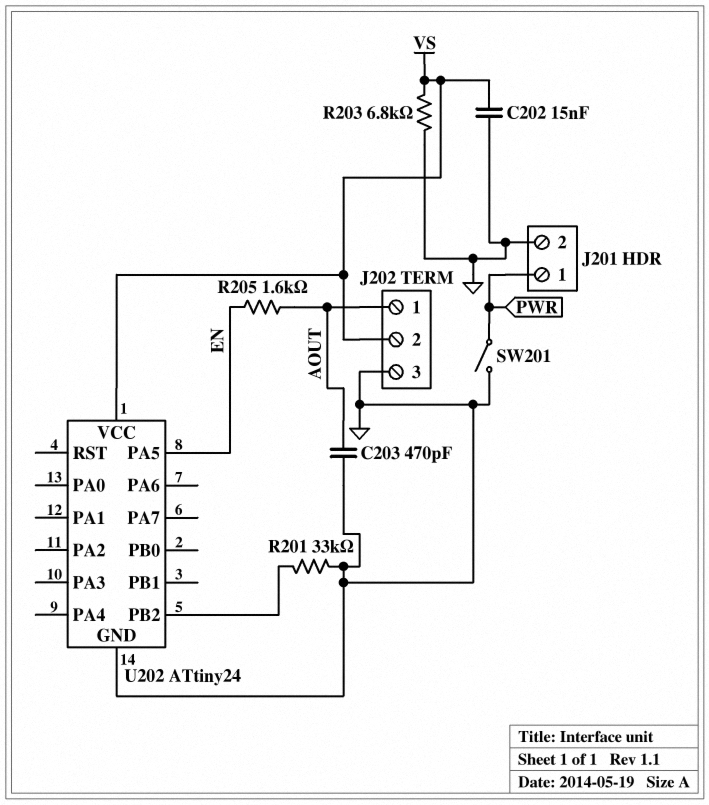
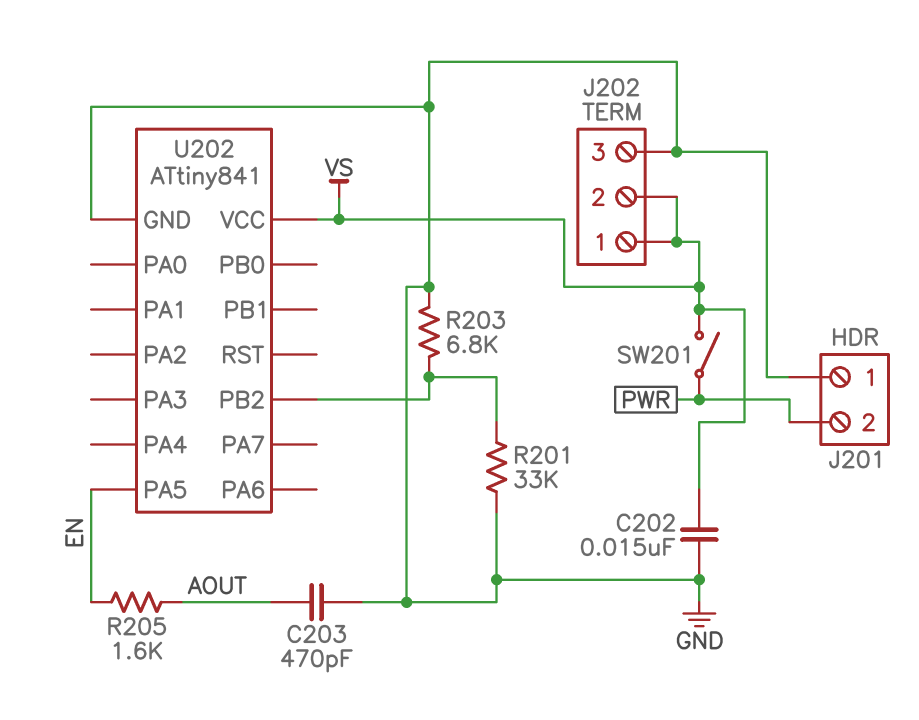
J201 pin 1: PWR -> GND
J201 pin 2: GND -> PWR
J202 pin 1: AOUT -> VS
R203: 6.8k (GND, VS) -> 6.8k (GND, U202/PB2)
SW201: switch (GND, PWR) -> switch (PWR, VS)
U202: ATtiny24 -> ATtiny841

